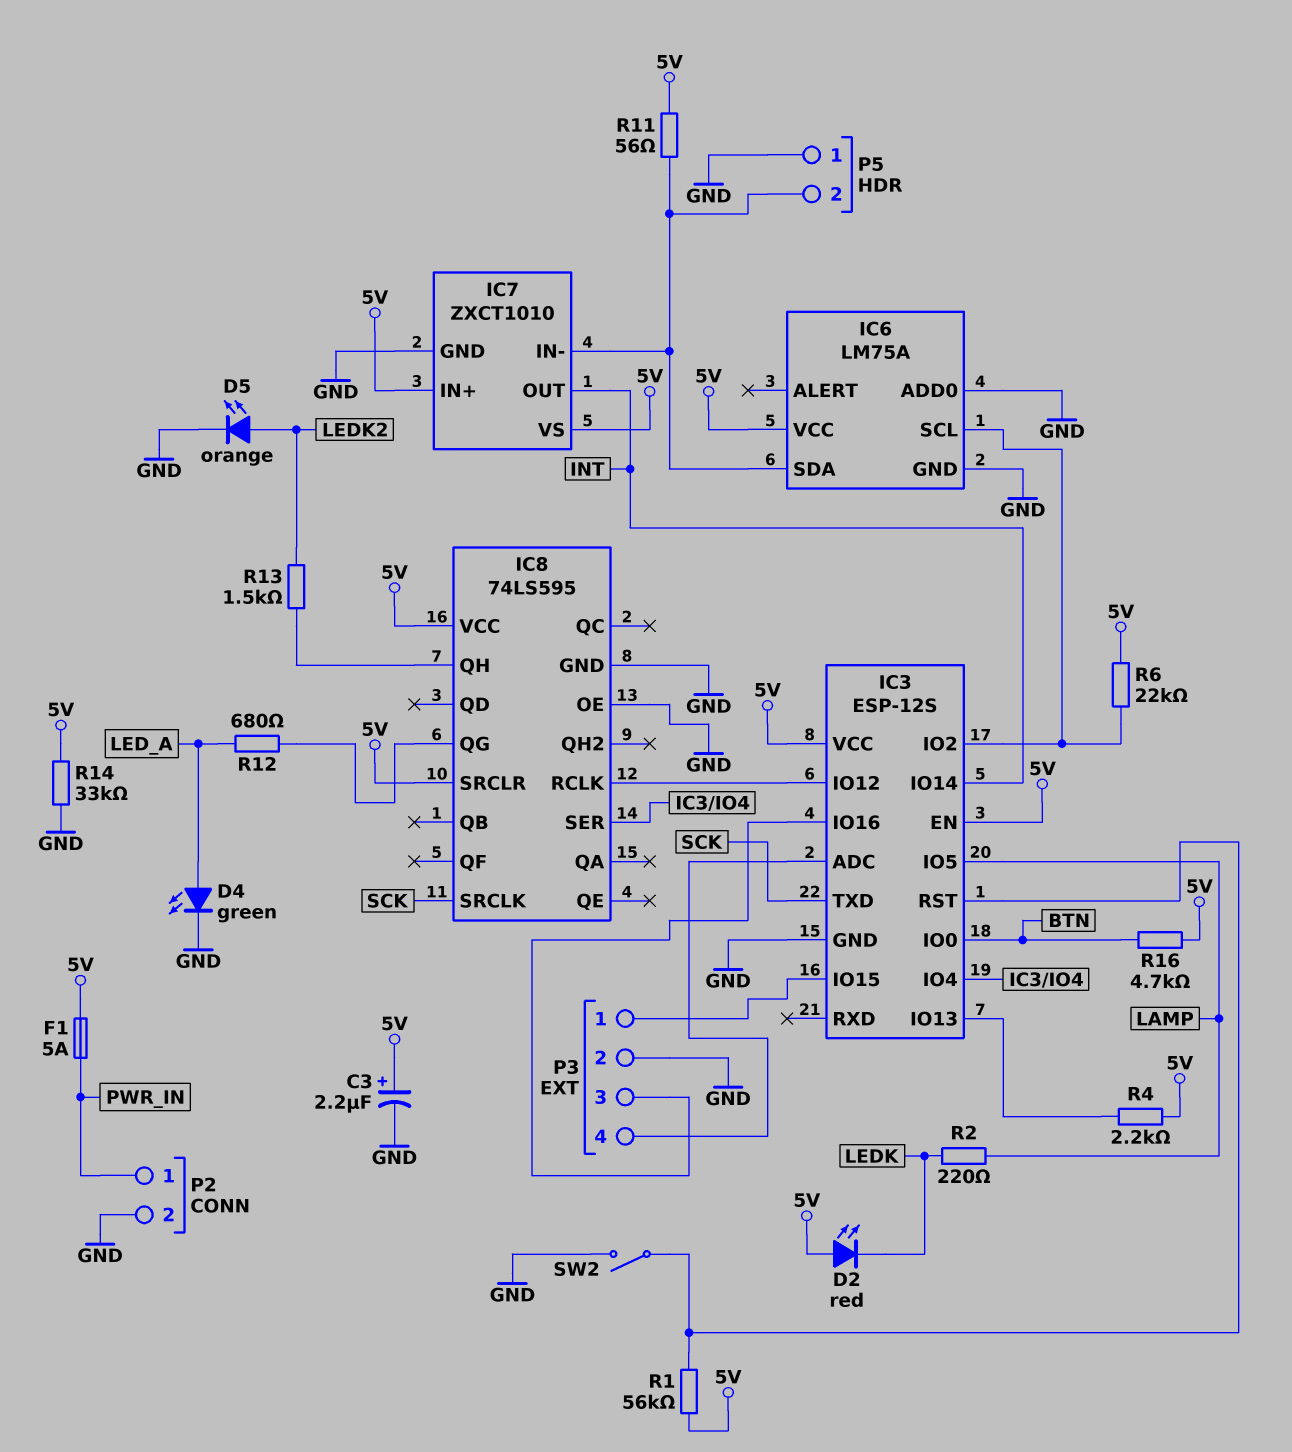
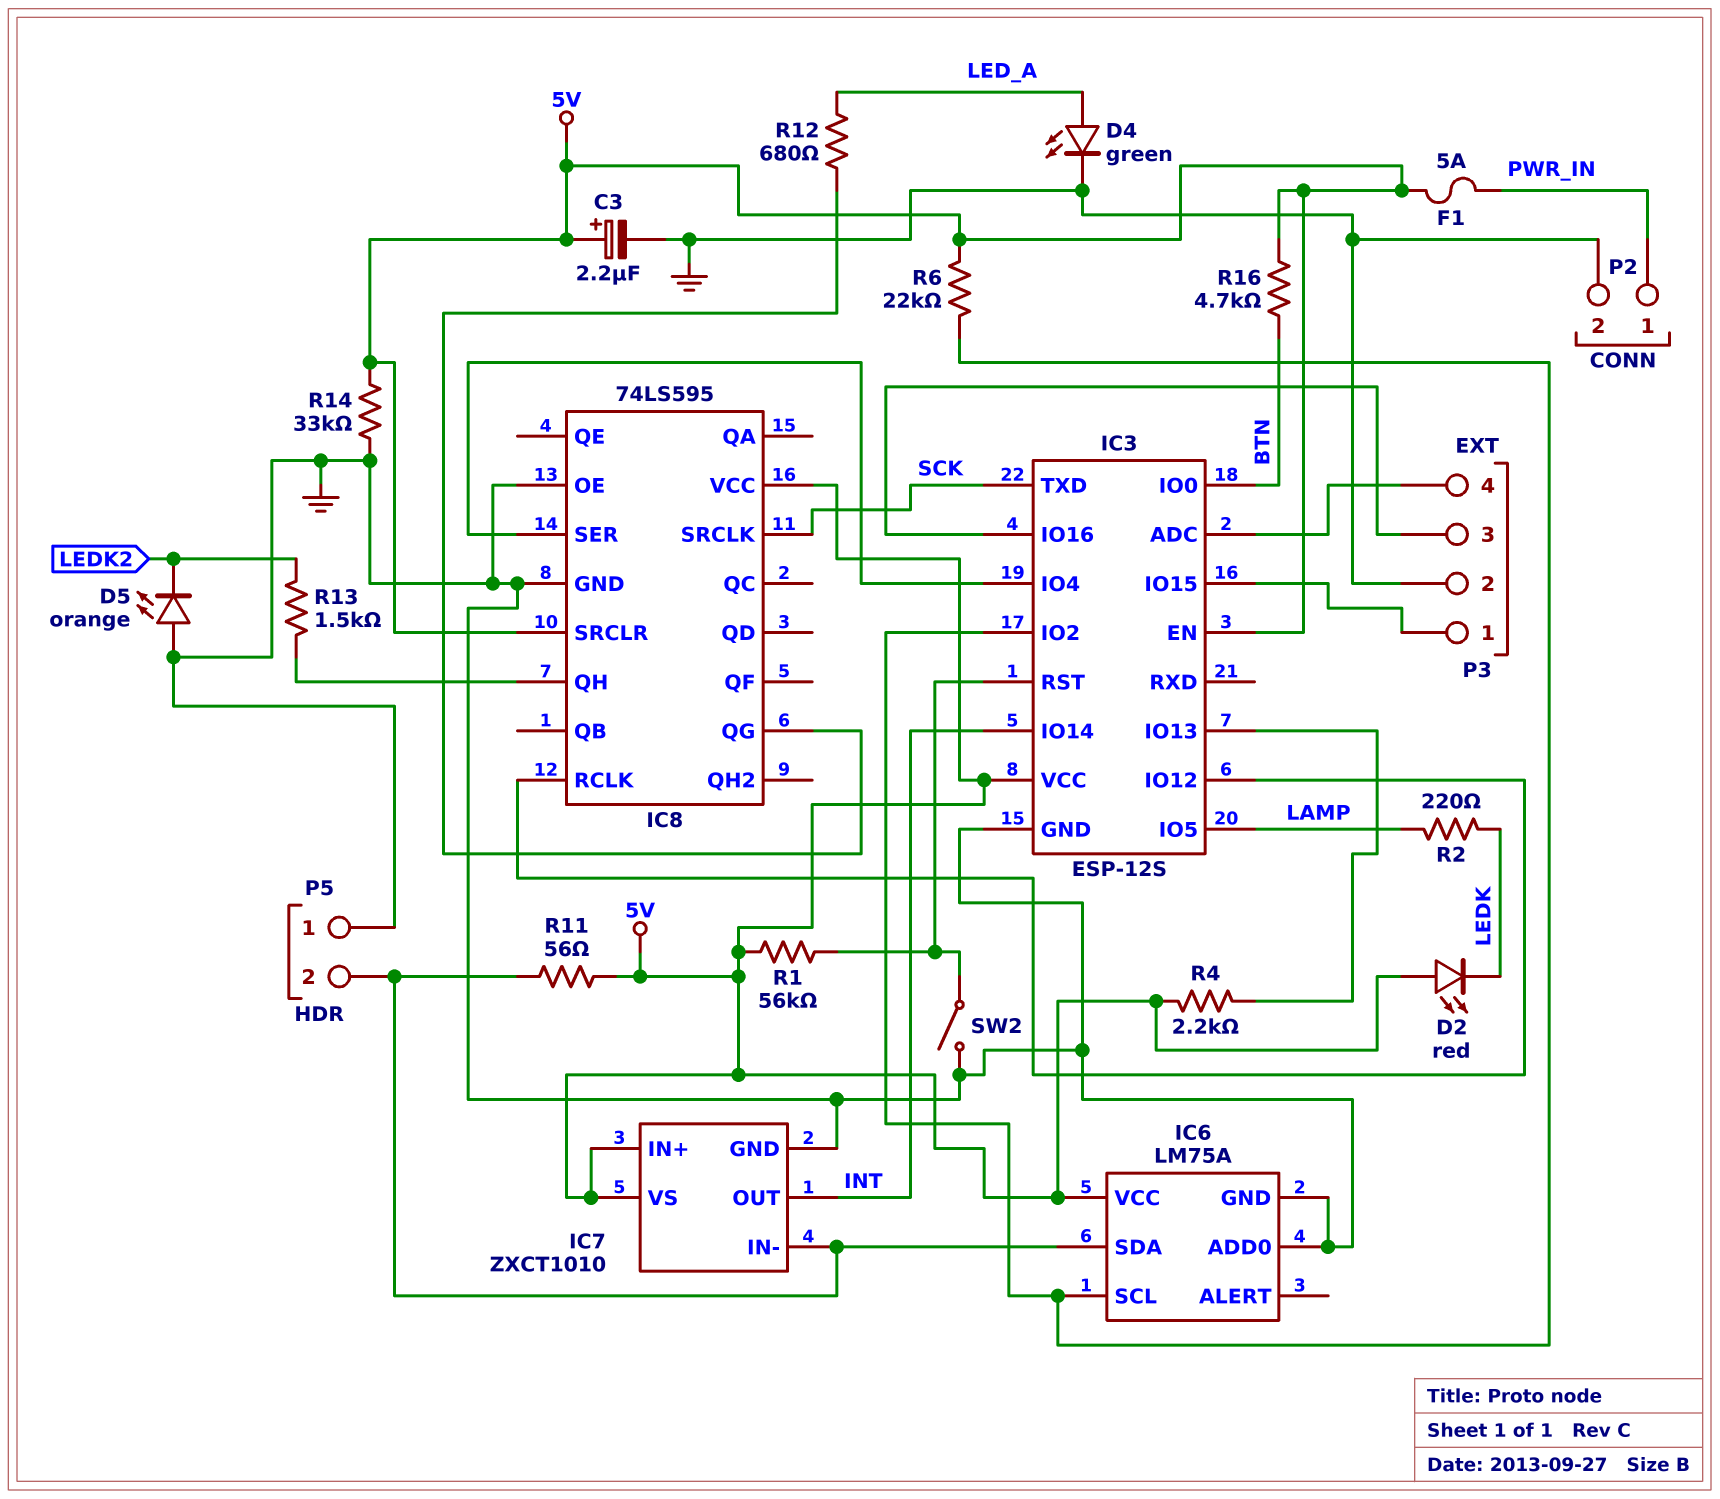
D5: LED orange (A LEDK2, K GND) -> LED orange (A GND, K LEDK2)

